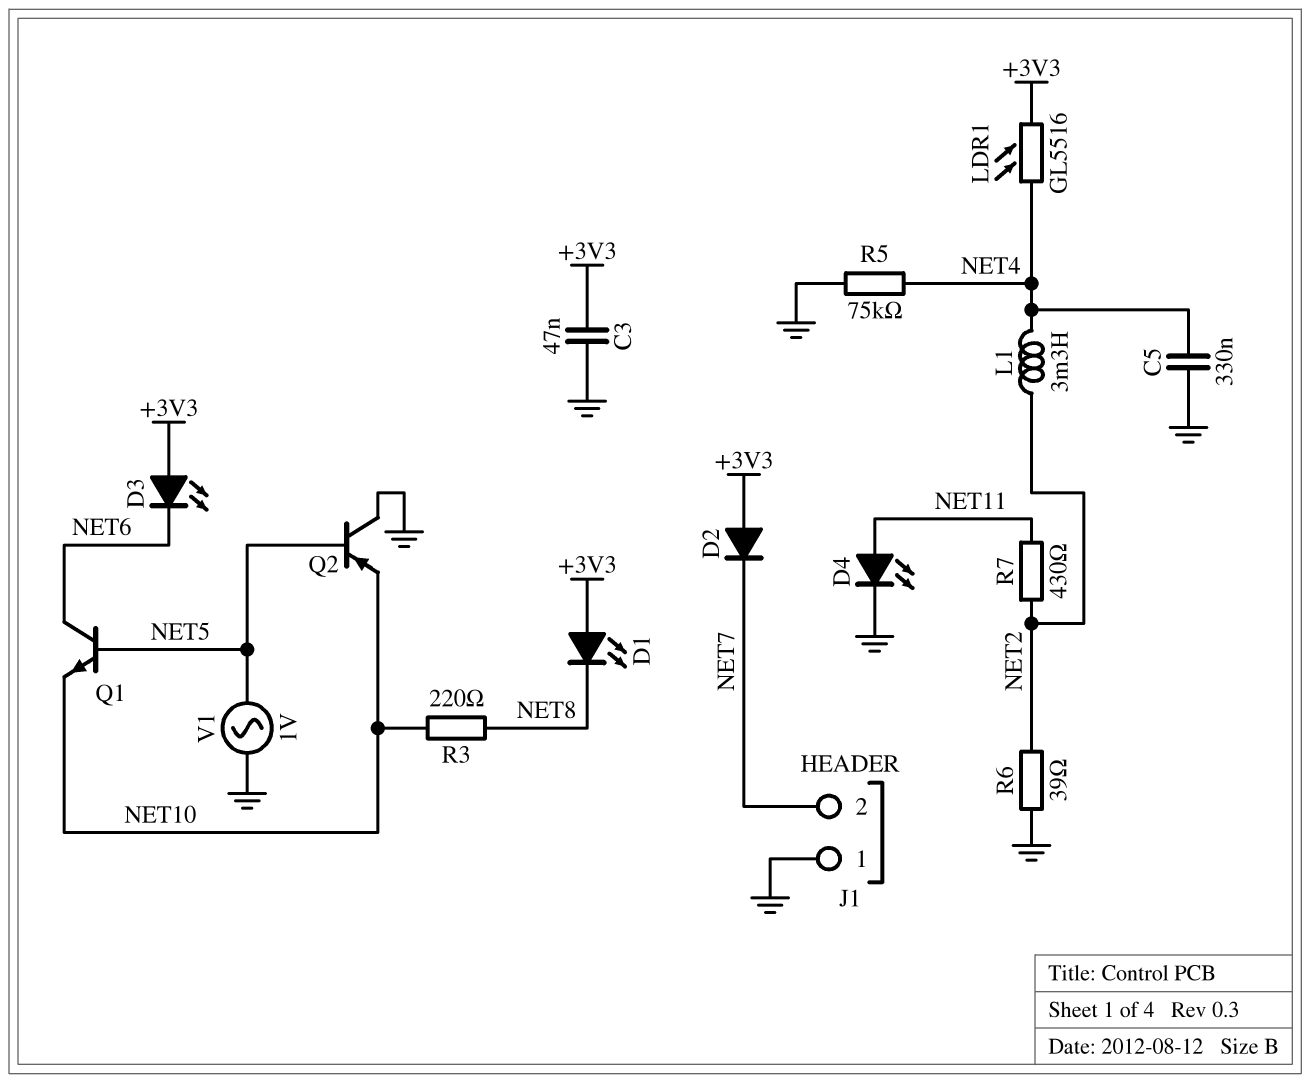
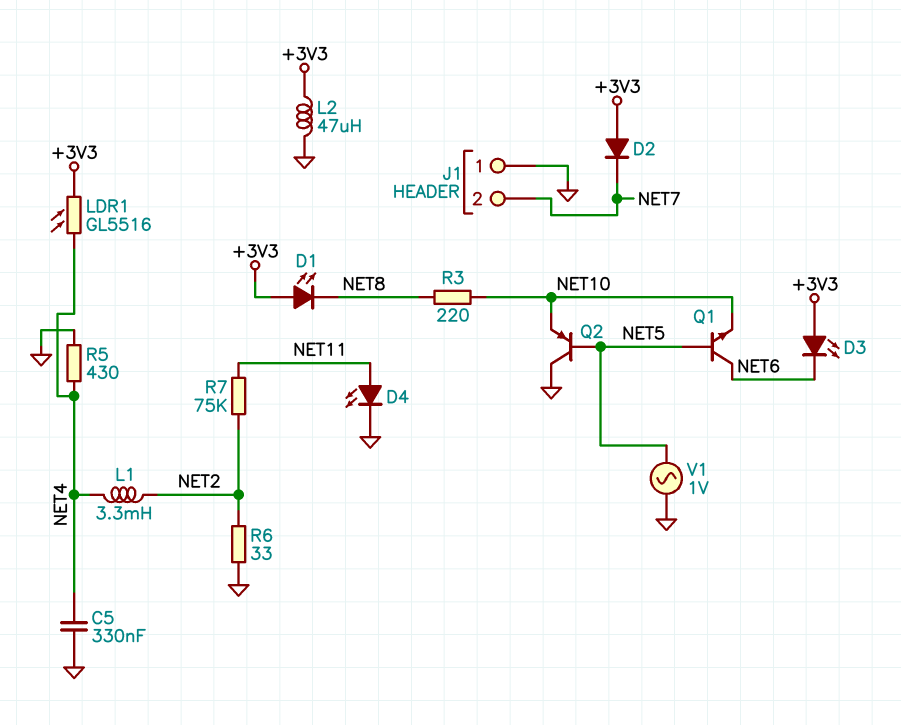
C3: 47nF (+3V3, GND) -> none
L2: none -> 47uH (+3V3, GND)
R5: 75k (GND, NET4) -> 430 (GND, NET4)
R6: 39 (GND, NET2) -> 33 (GND, NET2)
R7: 430 (NET2, NET11) -> 75k (NET2, NET11)

